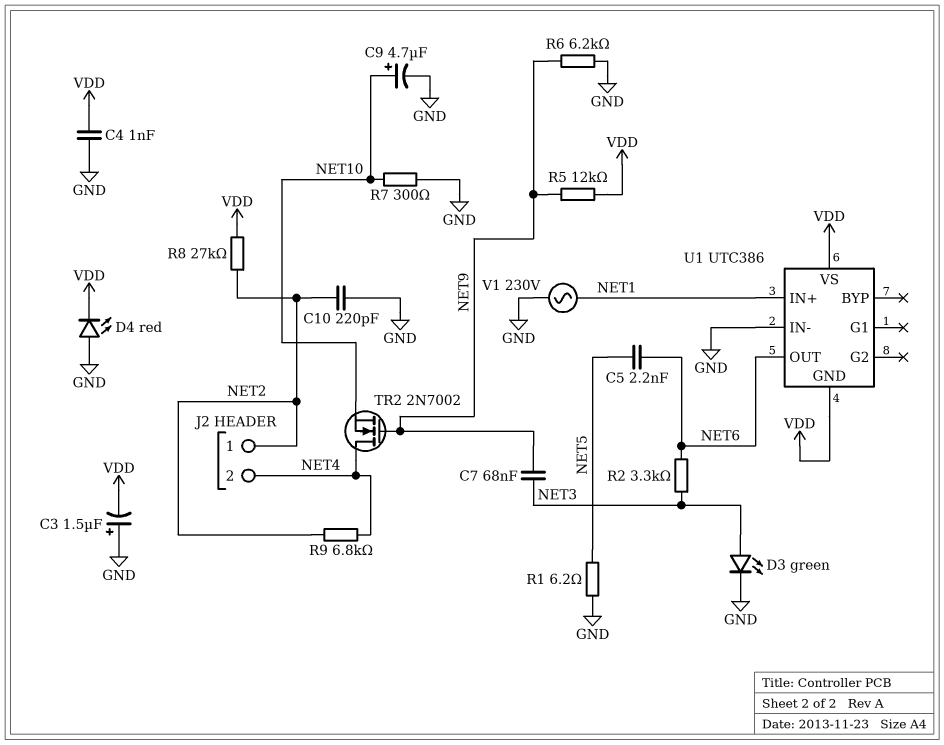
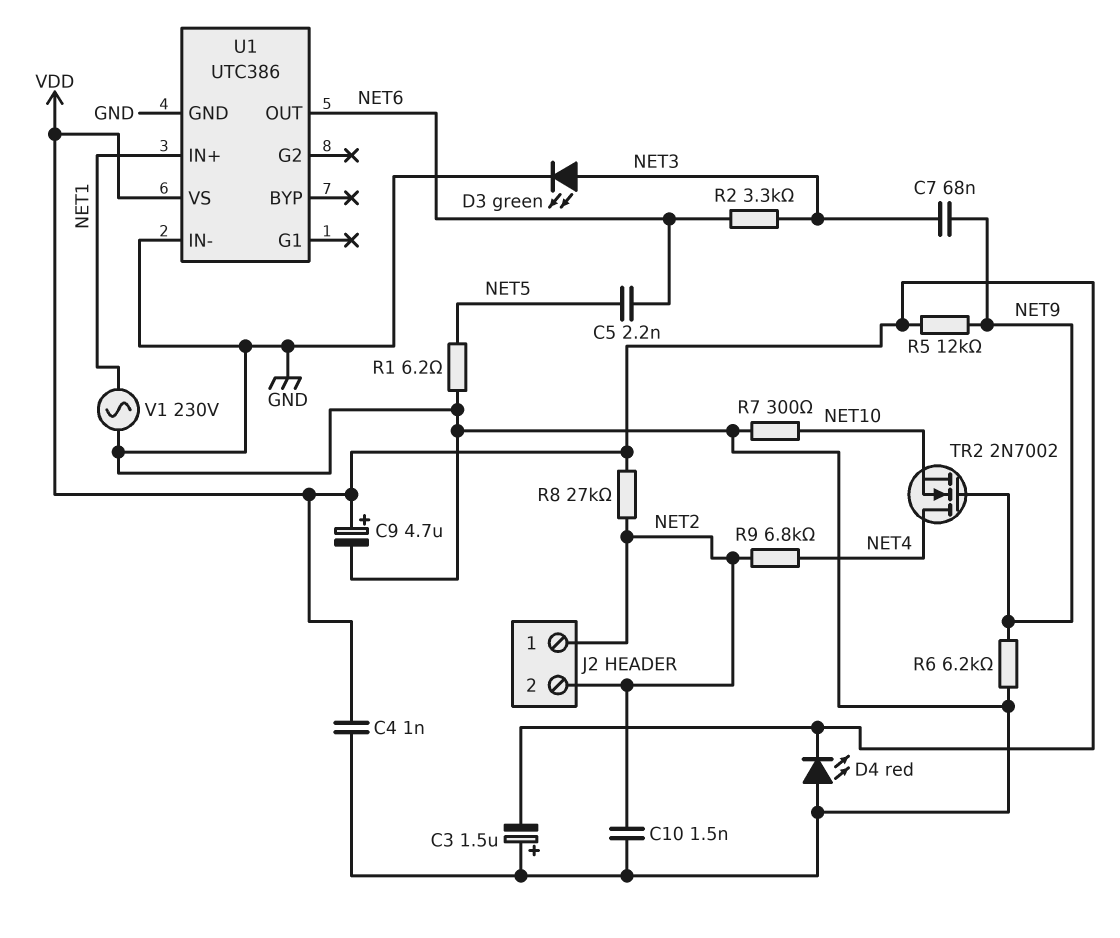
C9: 4.7uF (plus NET10, minus GND) -> 4.7uF (plus VDD, minus GND)
C10: 220pF (GND, NET2) -> 1.5nF (GND, NET2)
J2 pin 2: NET4 -> NET2
U1 pin GND: VDD -> GND

